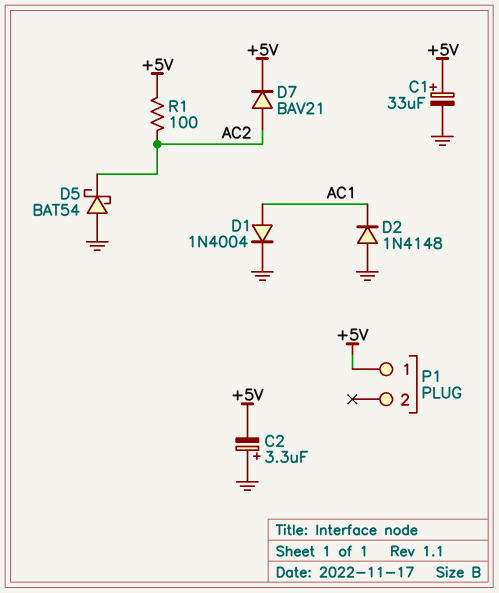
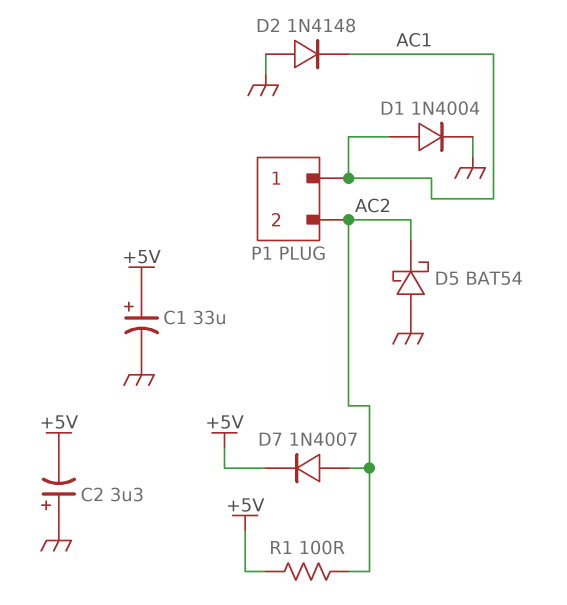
D7: diode BAV21 (A AC2, K +5V) -> diode 1N4007 (A AC2, K +5V)
P1 pin 1: +5V -> AC1
P1 pin 2: none -> AC2

